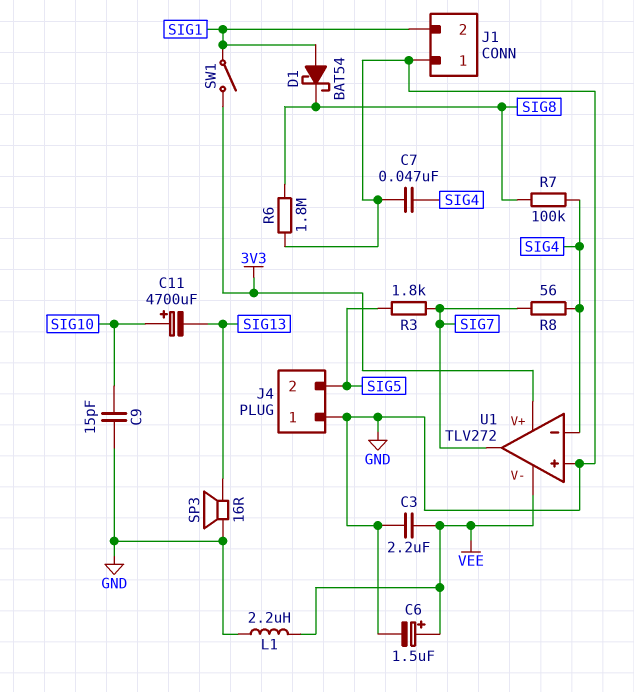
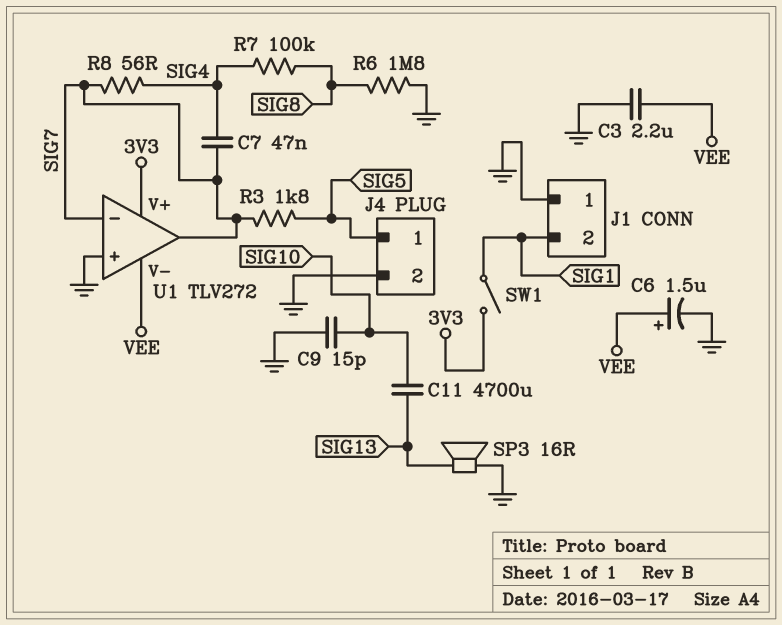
C7: 47nF (GND, SIG4) -> 47nF (SIG4, SIG7)
C11: 4700uF (plus SIG10, minus SIG13) -> 4700uF (SIG10, SIG13)
D1: schottky BAT54 (A SIG1, K SIG8) -> none
J4 pin 1: GND -> SIG5
J4 pin 2: SIG5 -> GND
L1: 2.2uH (GND, VEE) -> none
U1 pin in-: SIG4 -> SIG7

